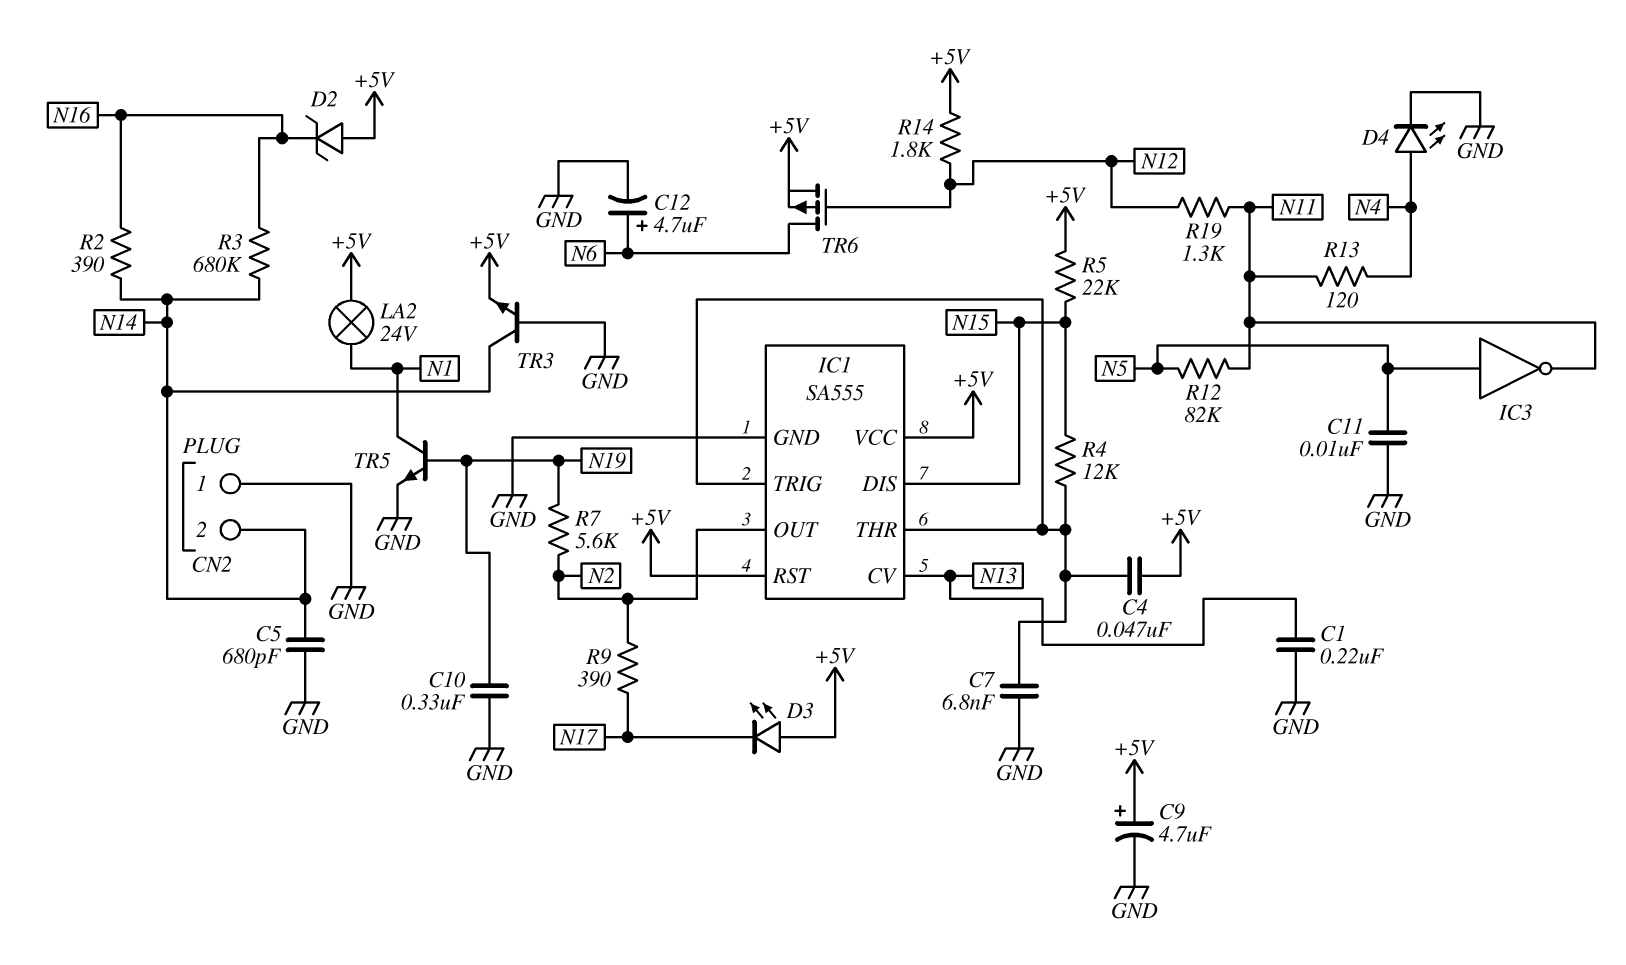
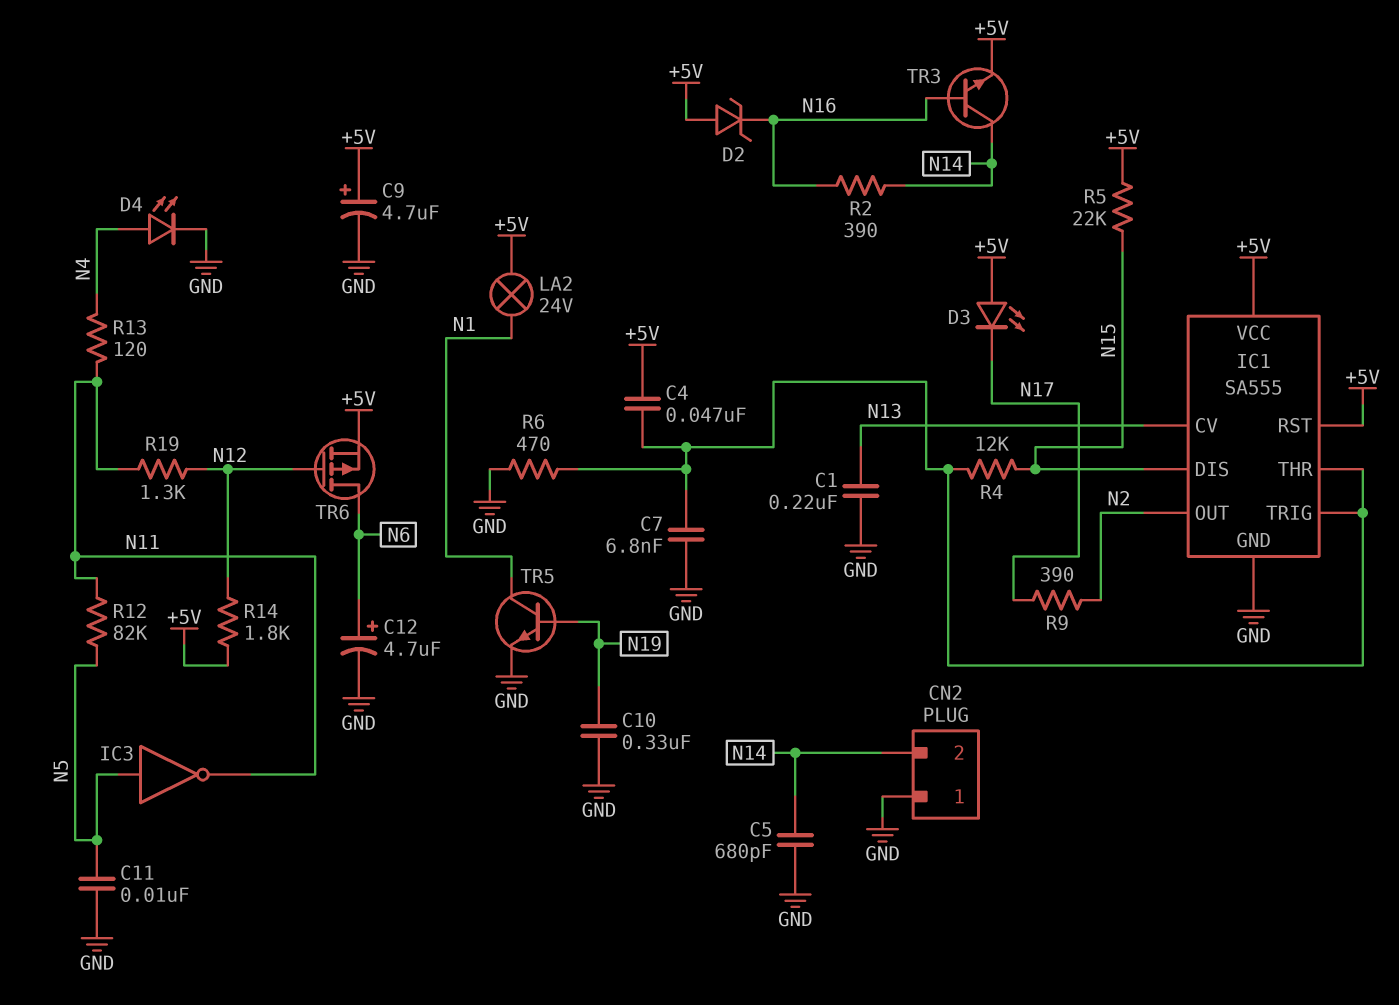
R3: 680k (N14, N16) -> none
R6: none -> 470 (GND, IC1/THR)
R7: 5.6k (N2, N19) -> none
TR3: NPN (B GND, C N14, E +5V) -> NPN (B N16, C N14, E +5V)

